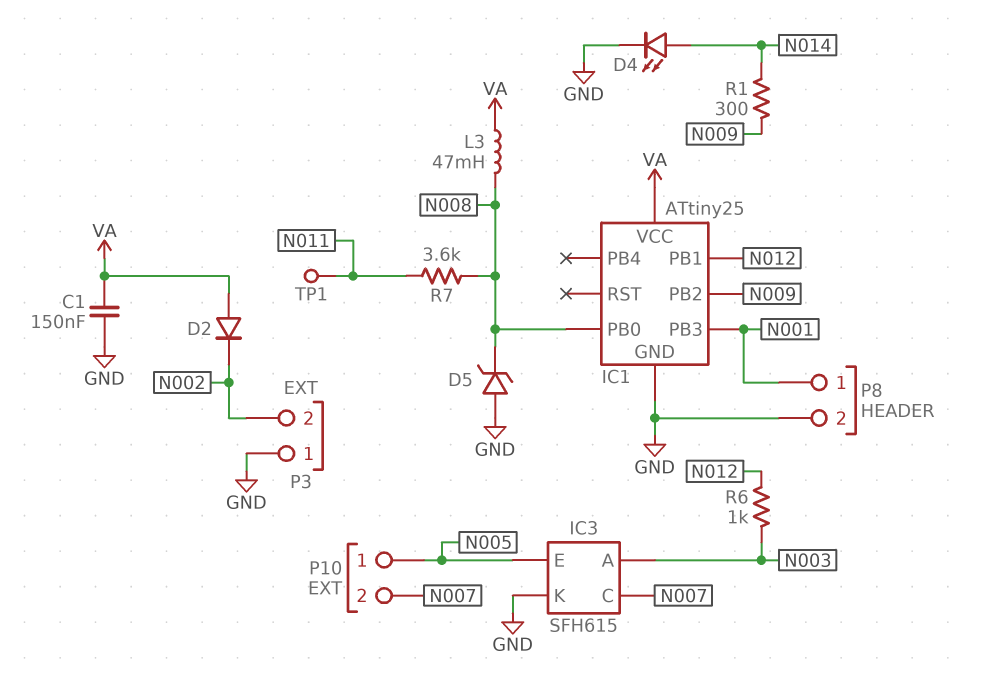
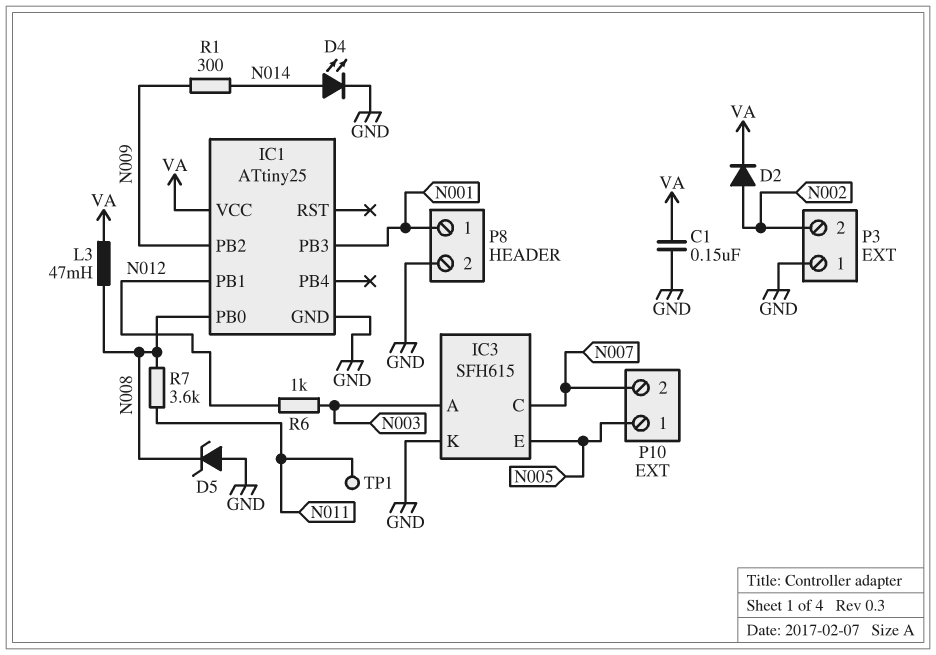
D2: diode (A VA, K N002) -> diode (A N002, K VA)

